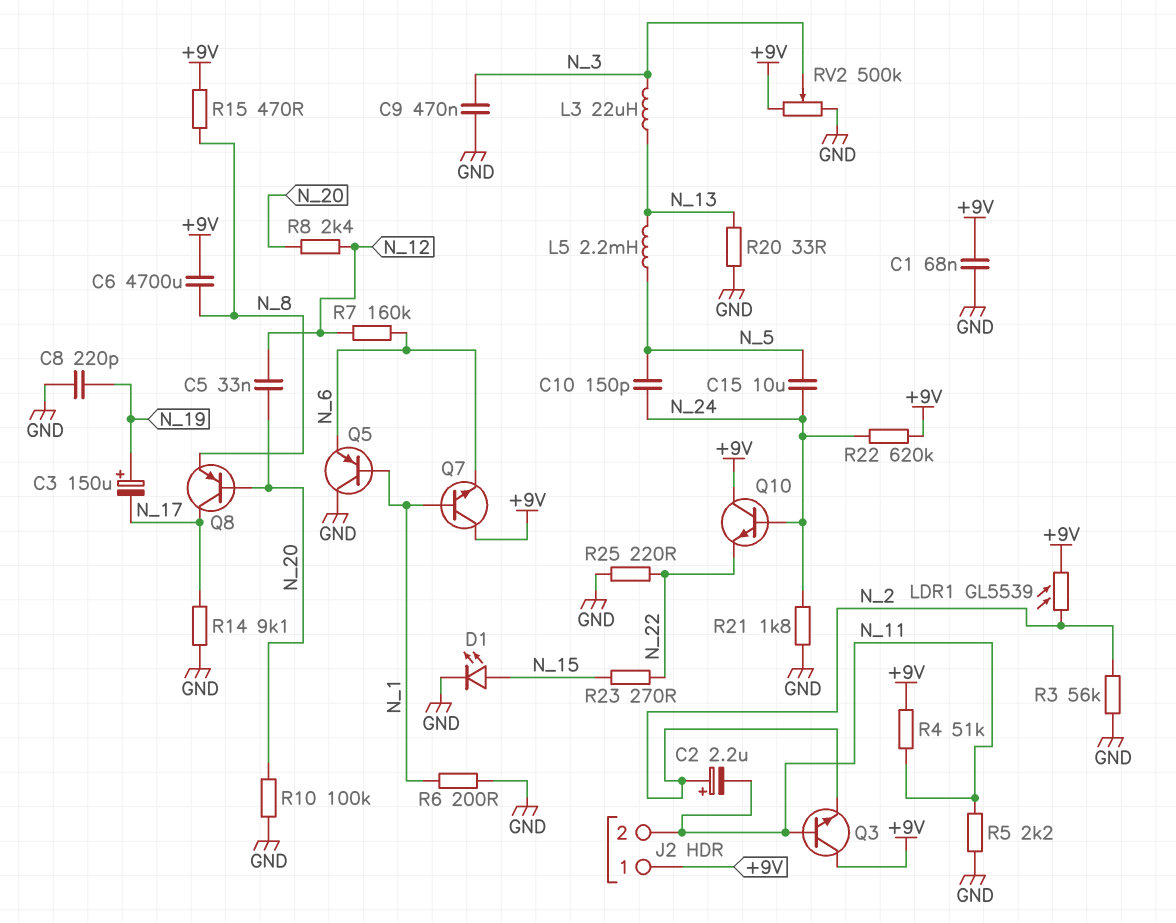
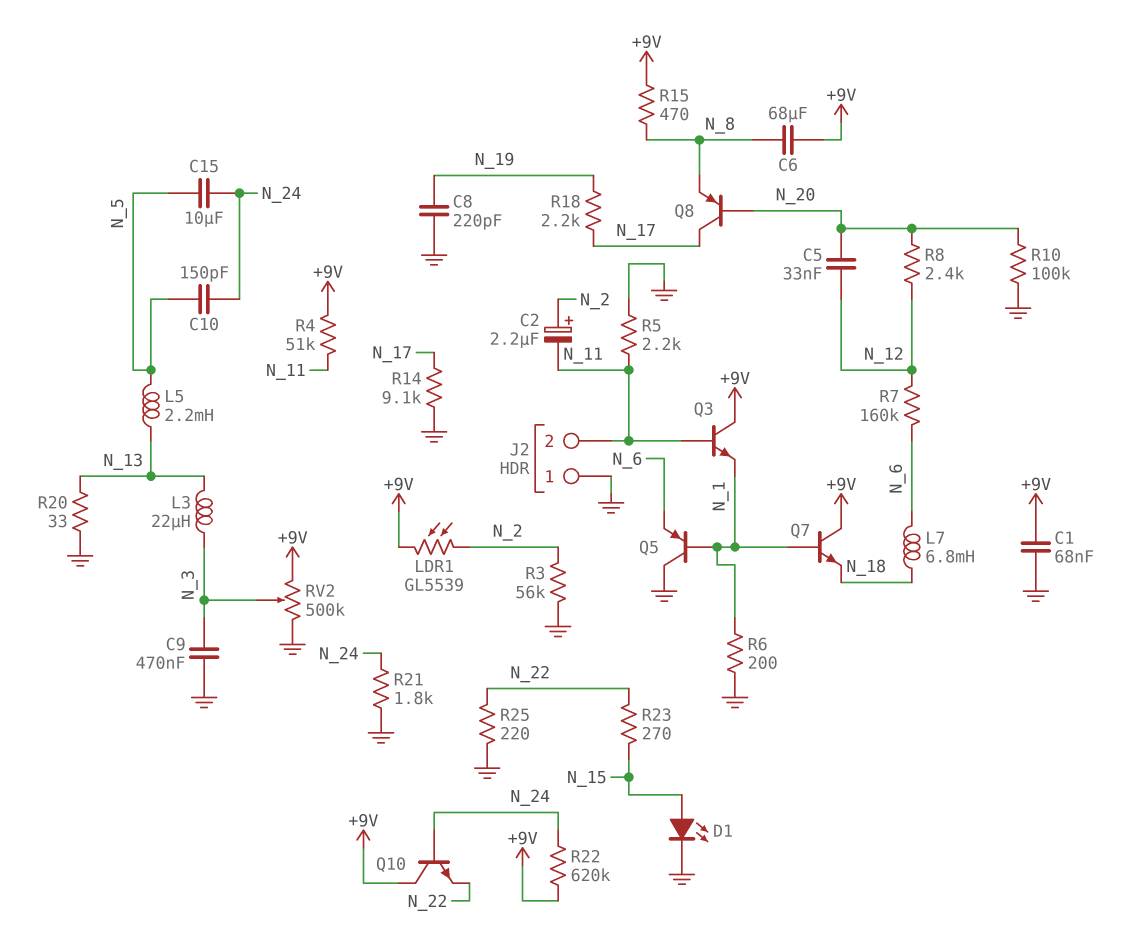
C3: 150uF (plus N_19, minus N_17) -> none
C6: 4700uF (+9V, N_8) -> 68uF (+9V, N_8)
J2 pin 1: +9V -> GND
L7: none -> 6.8mH (N_6, N_18)
Q3: NPN (B N_11, C +9V, E N_2) -> NPN (B N_11, C +9V, E N_1)
Q7: NPN (B N_1, C +9V, E N_6) -> NPN (B N_1, C +9V, E N_18)
R18: none -> 2.2k (N_17, N_19)

